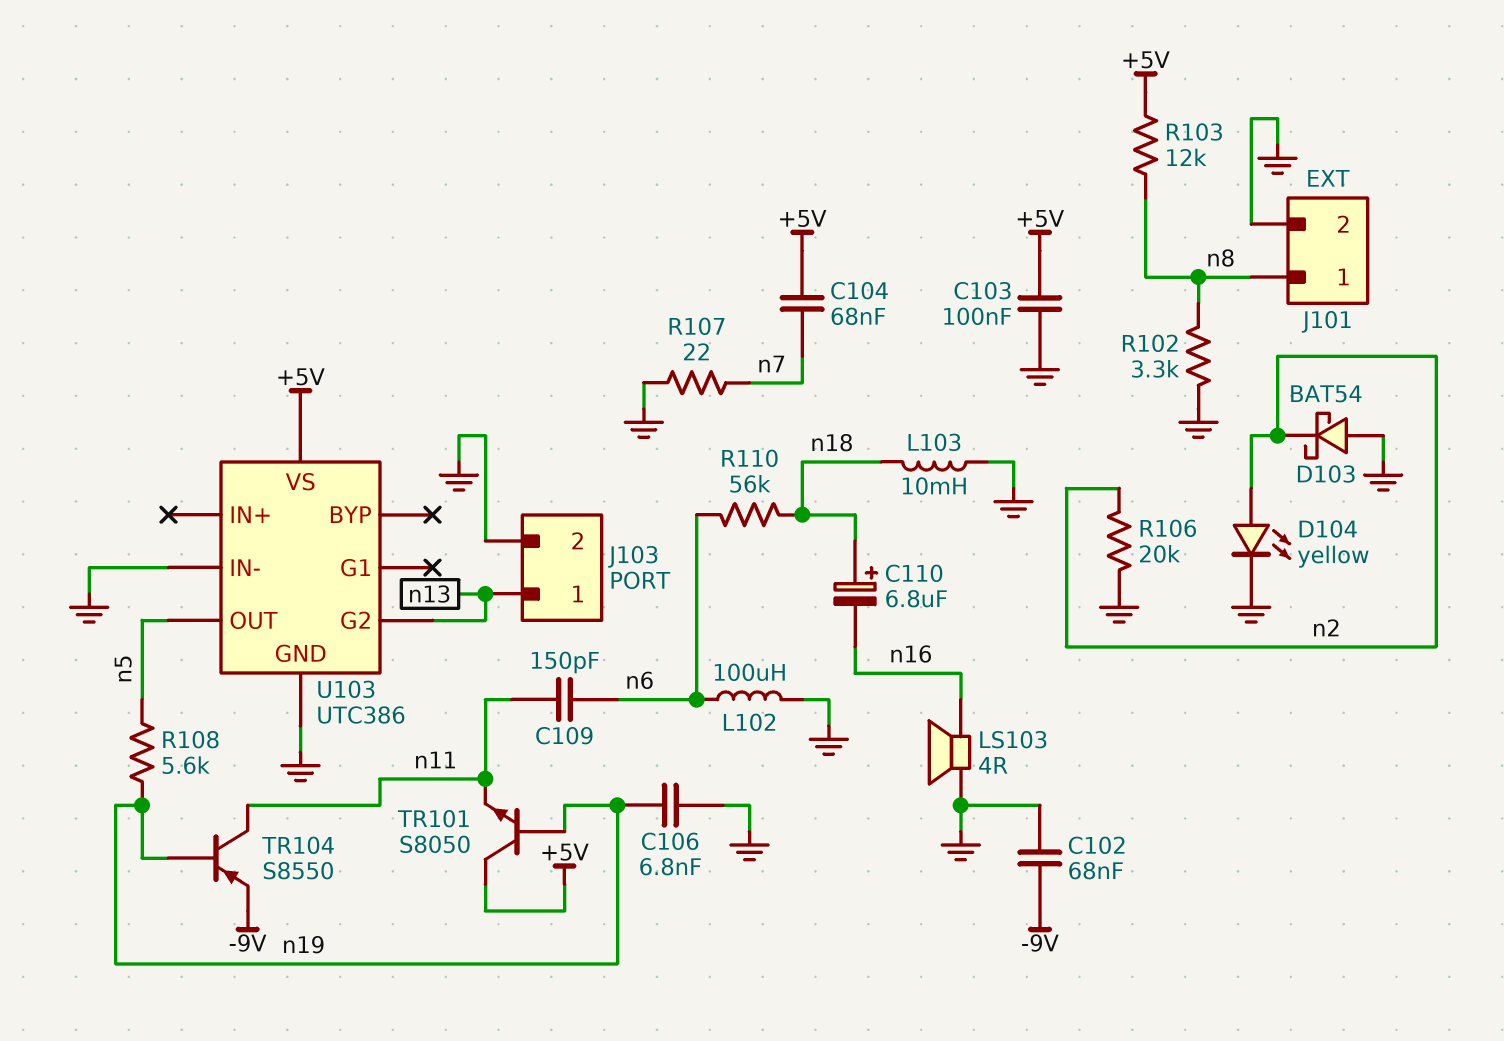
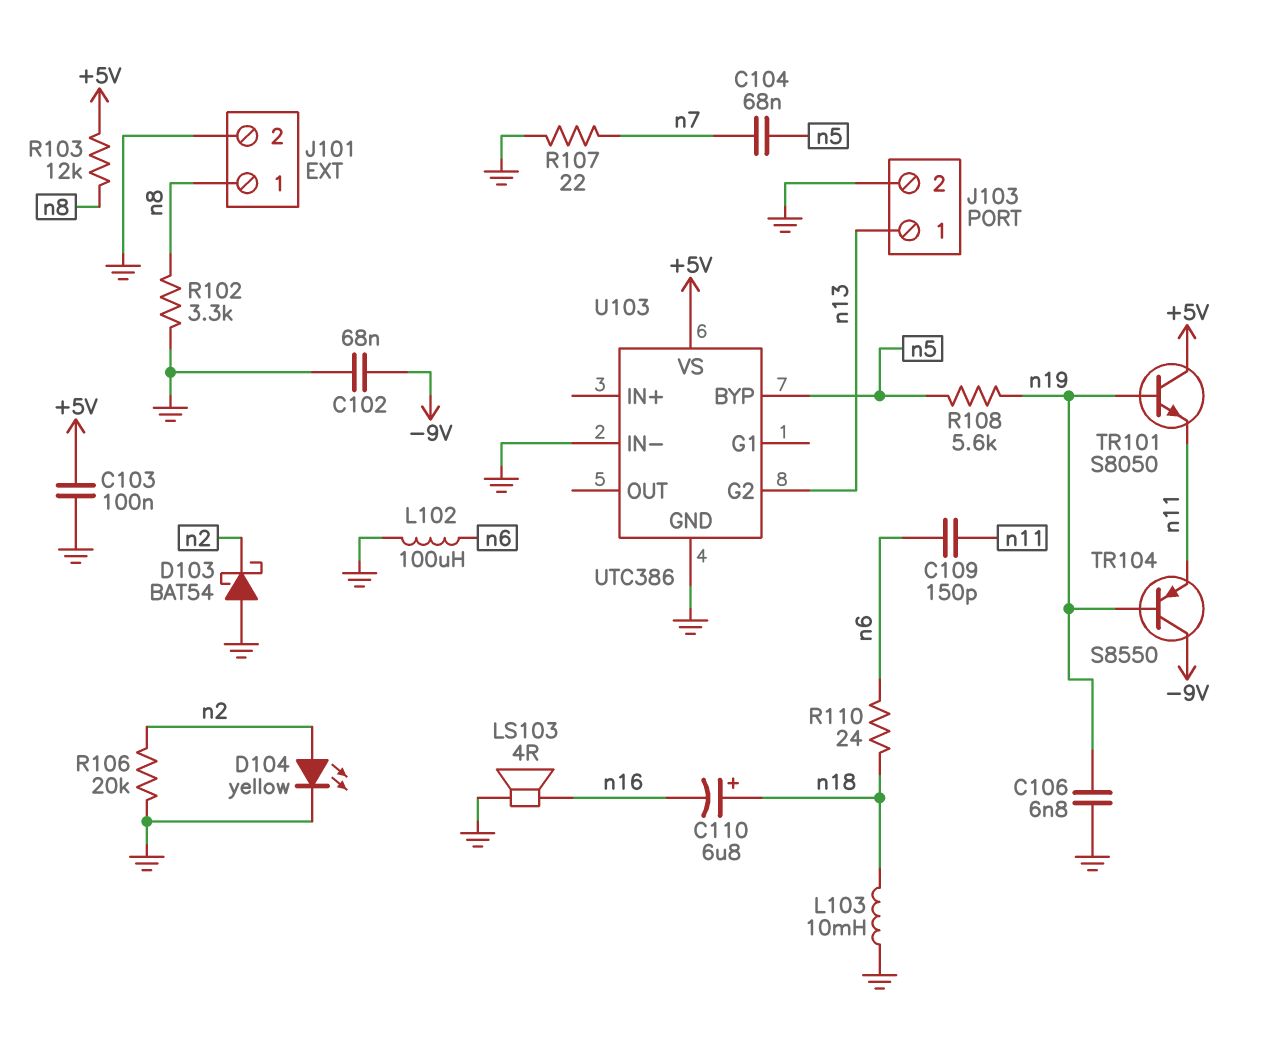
C104: 68nF (+5V, n7) -> 68nF (n5, n7)
R110: 56k (n6, n18) -> 24 (n6, n18)
TR104: PNP S8550 (B n19, C n11, E -9V) -> PNP S8550 (B n19, C -9V, E n11)
U103 pin BYP: none -> n5
U103 pin OUT: n5 -> none

